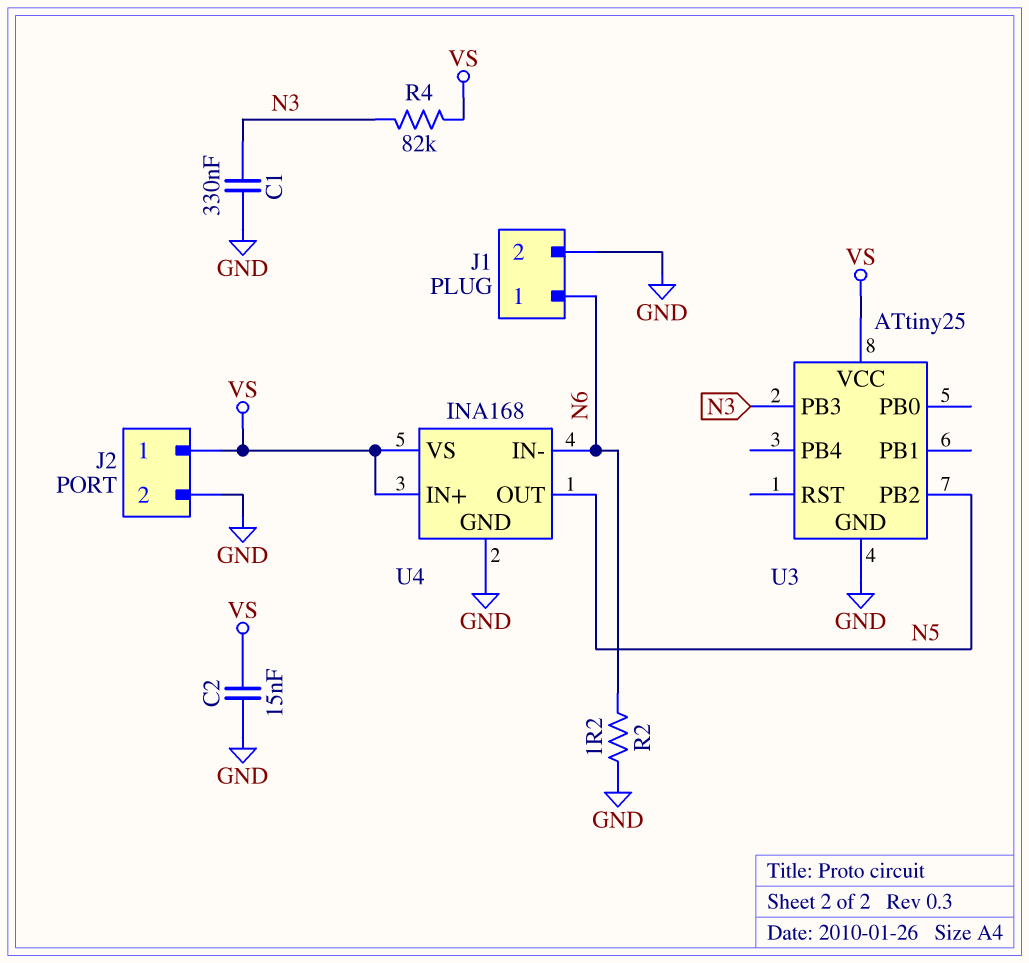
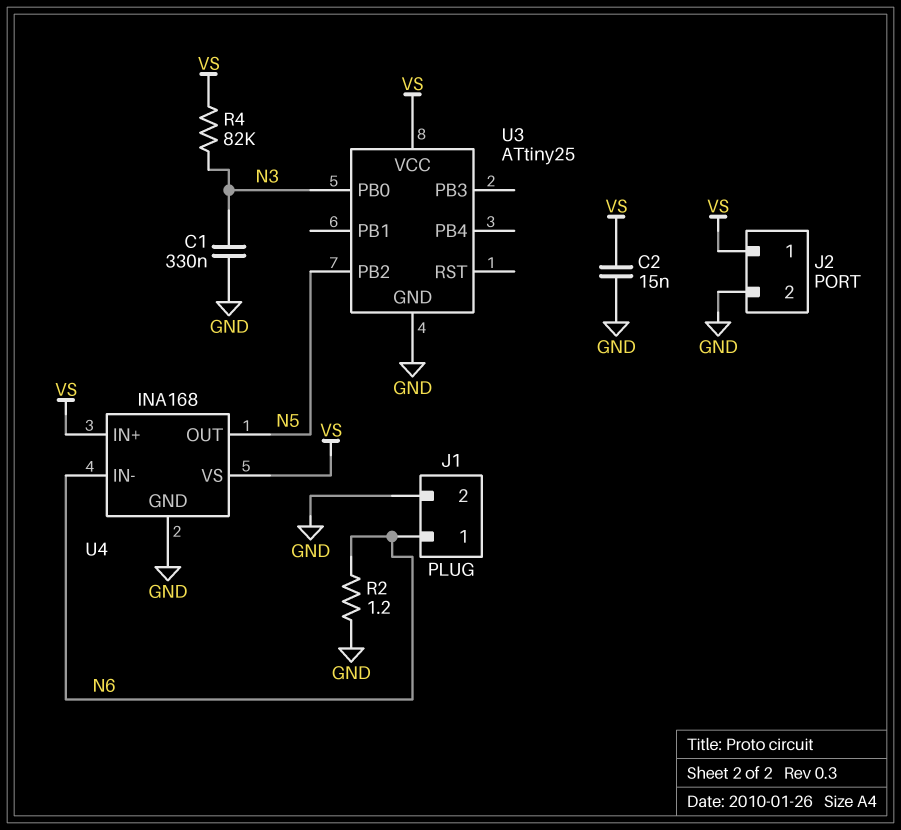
U3 pin PB0: none -> N3
U3 pin PB3: N3 -> none

